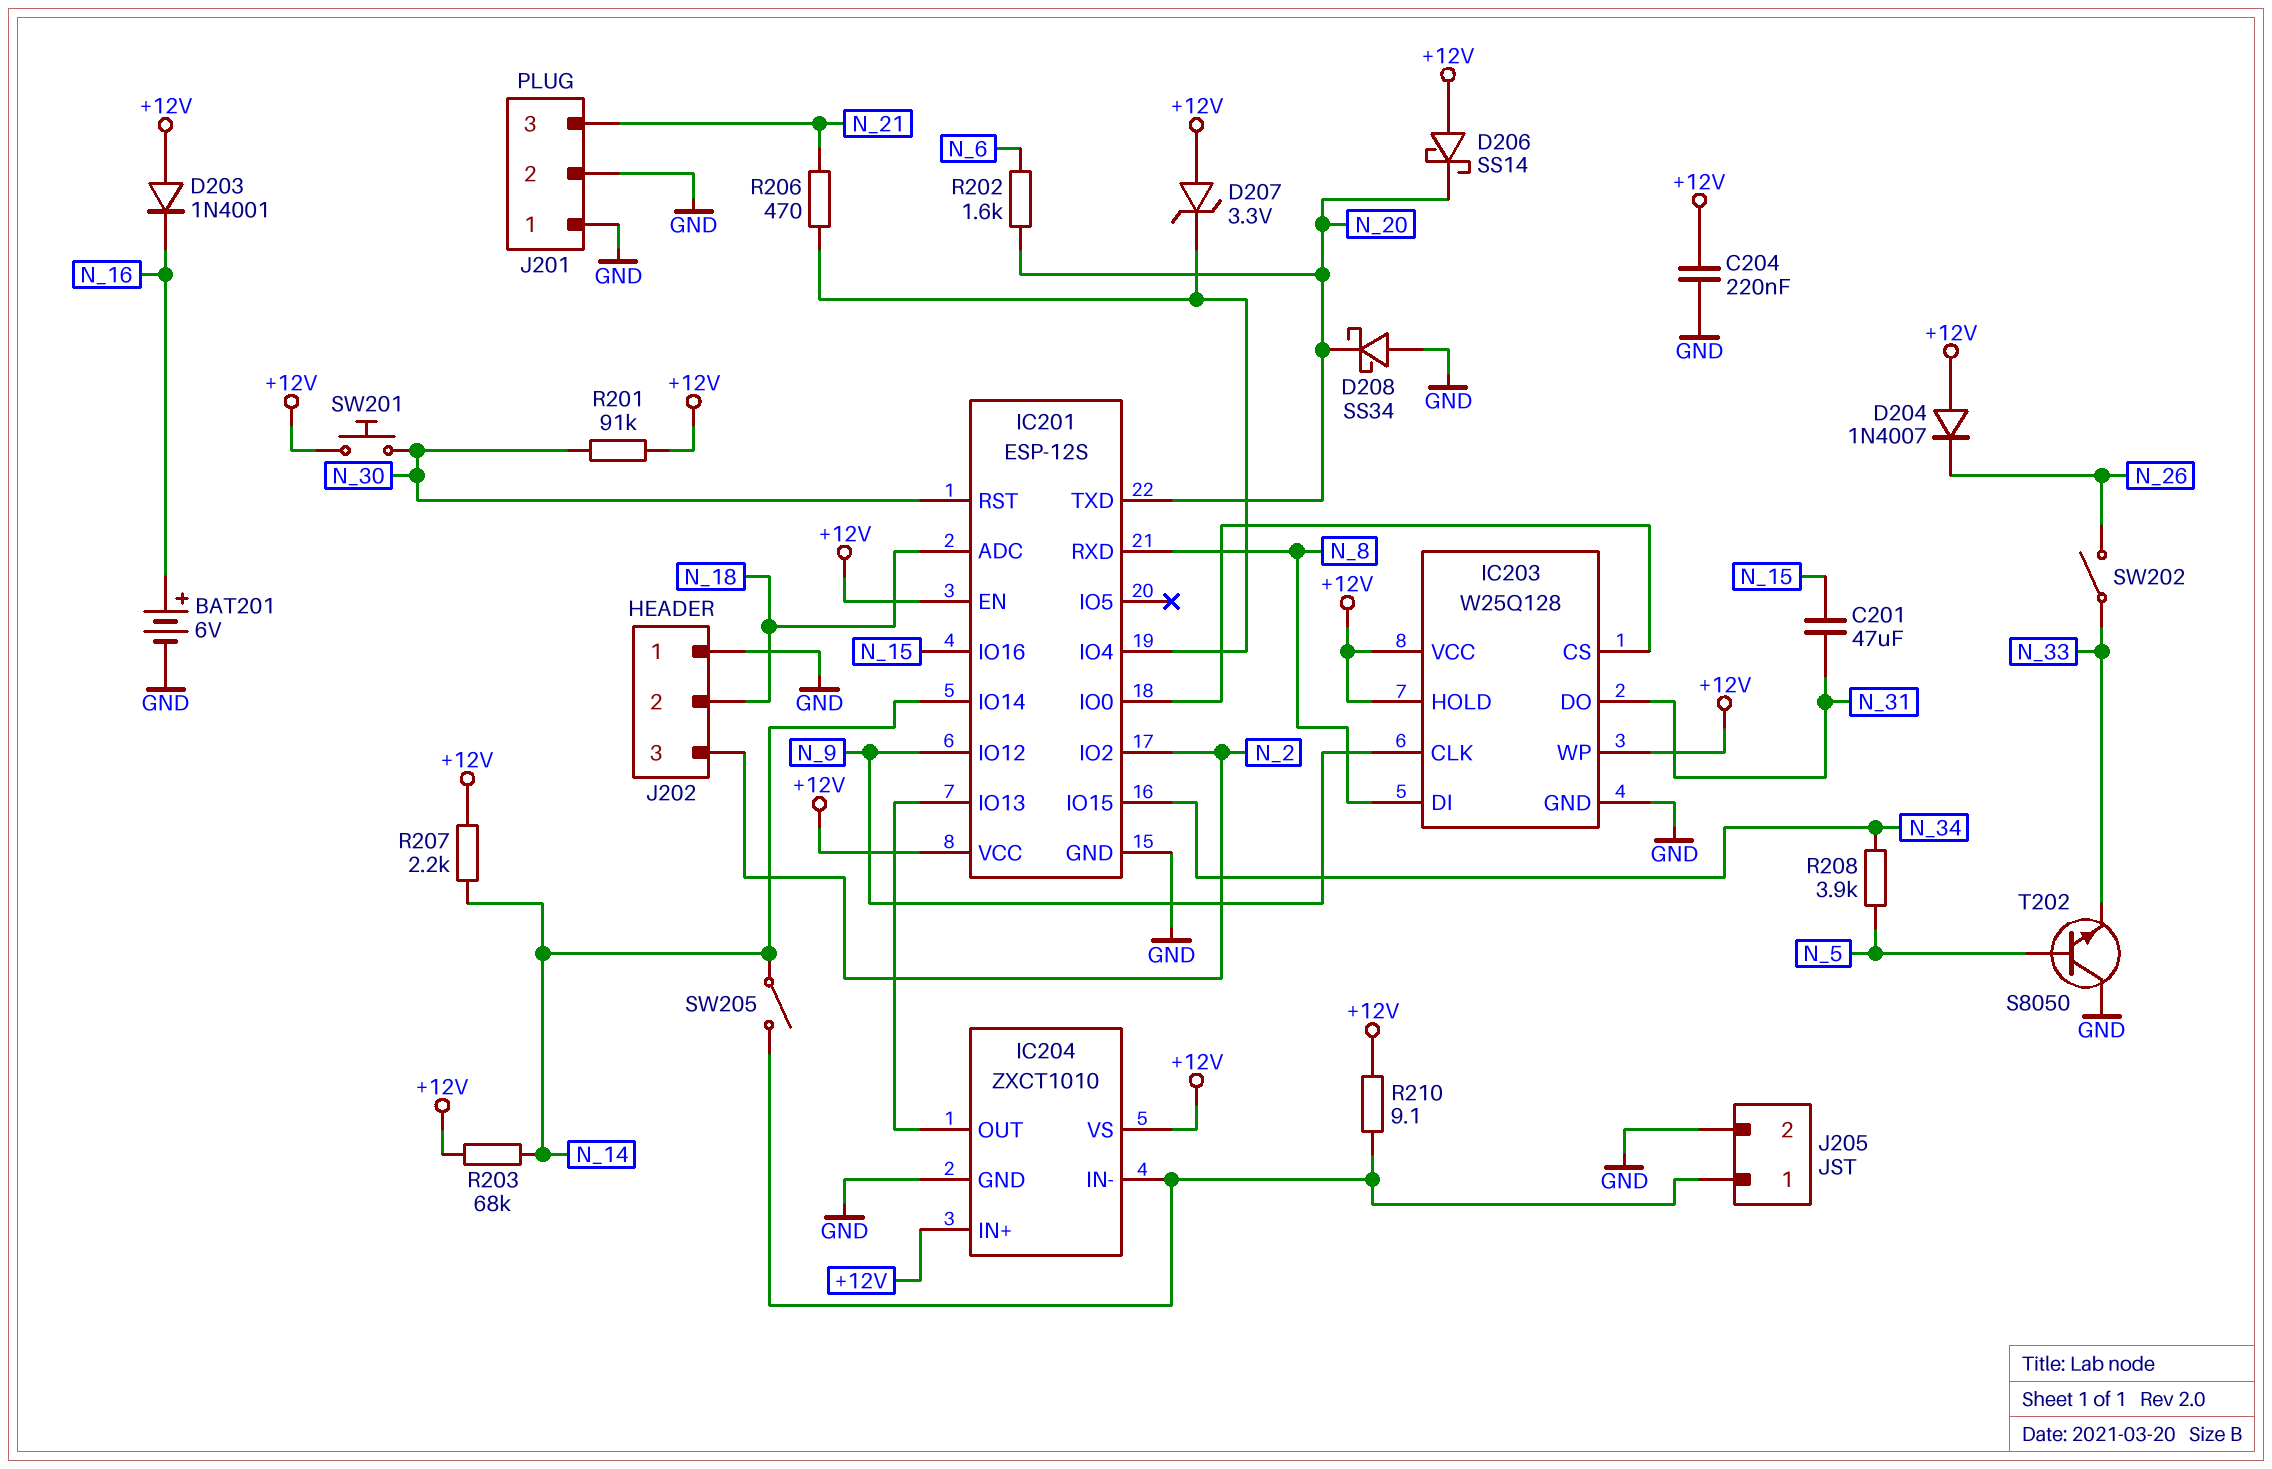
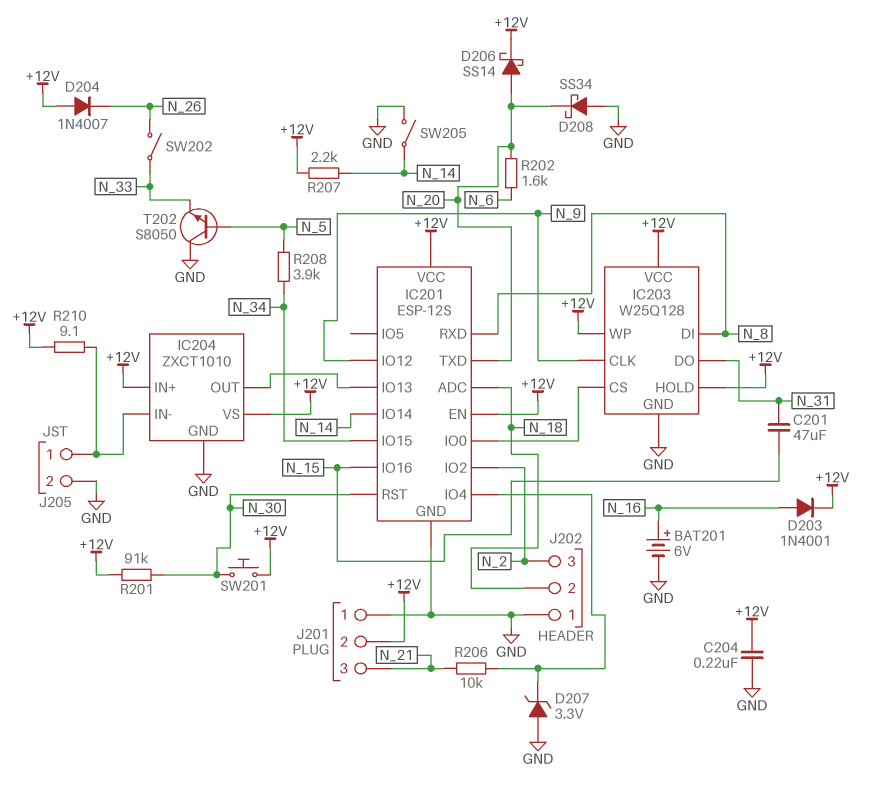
D203: diode 1N4001 (A +12V, K N_16) -> diode 1N4001 (A N_16, K +12V)
D206: schottky SS14 (A +12V, K N_20) -> schottky SS14 (A N_20, K +12V)
D207: zener 3.3V (A +12V, K IC201/IO4) -> zener 3.3V (A GND, K IC201/IO4)
J201 pin 2: GND -> +12V
R203: 68k (+12V, N_14) -> none
R206: 470 (IC201/IO4, N_21) -> 10k (IC201/IO4, N_21)
SW205: switch (IC204/IN-, N_14) -> switch (GND, N_14)

